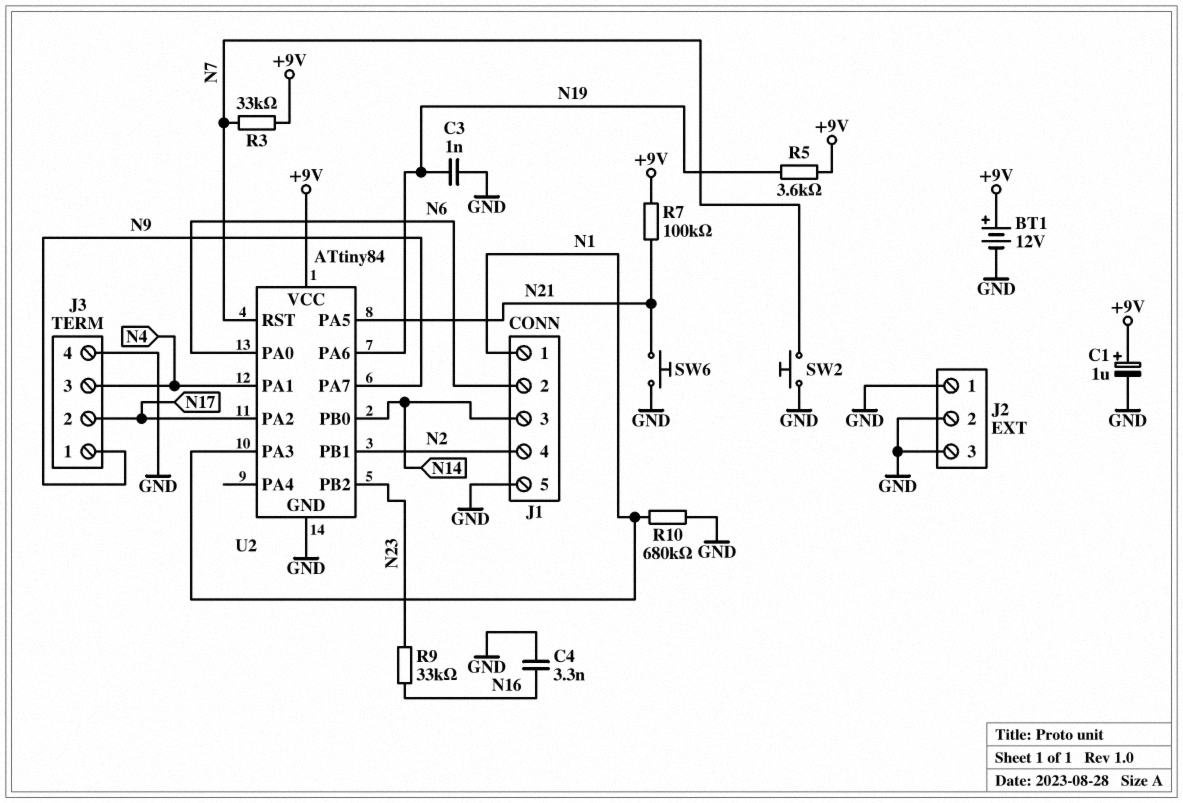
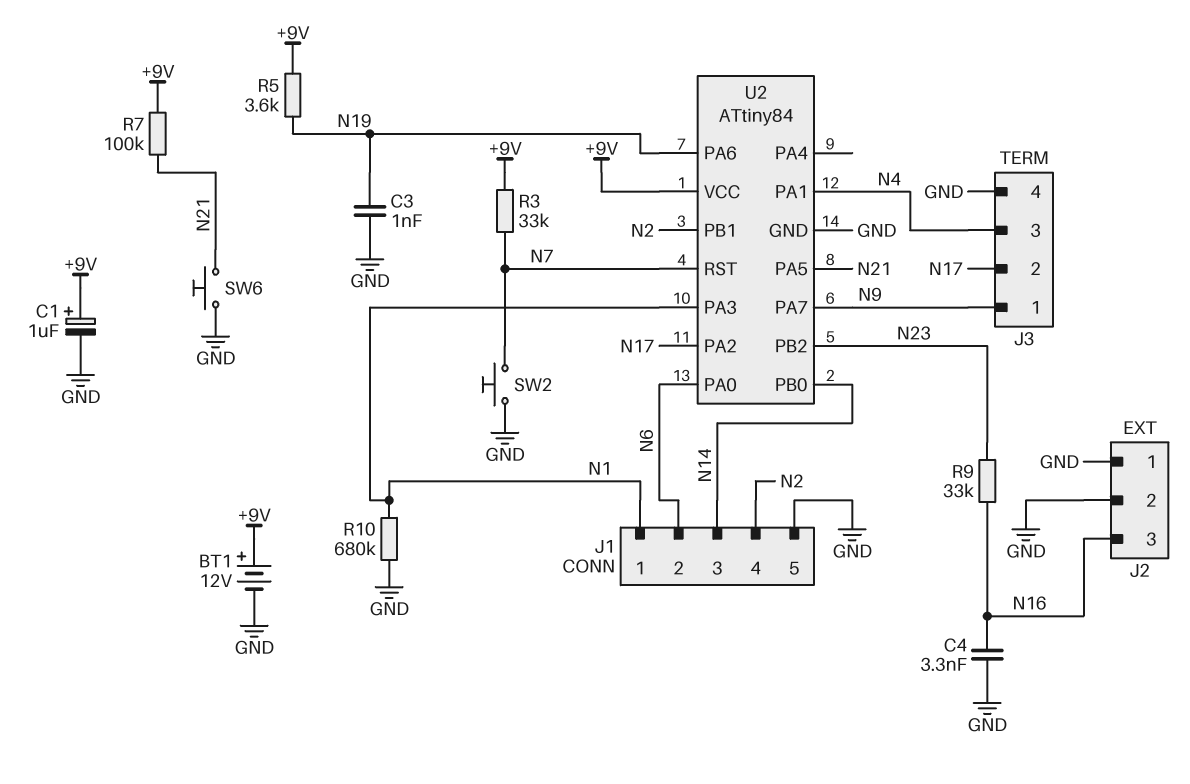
J2 pin 3: GND -> N16

